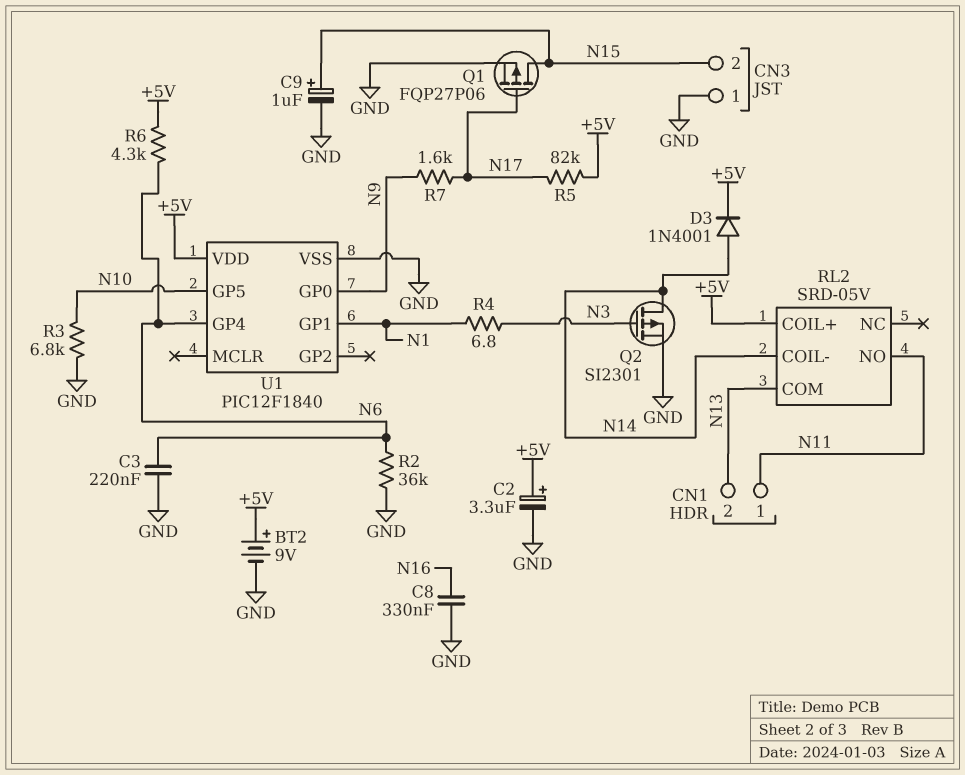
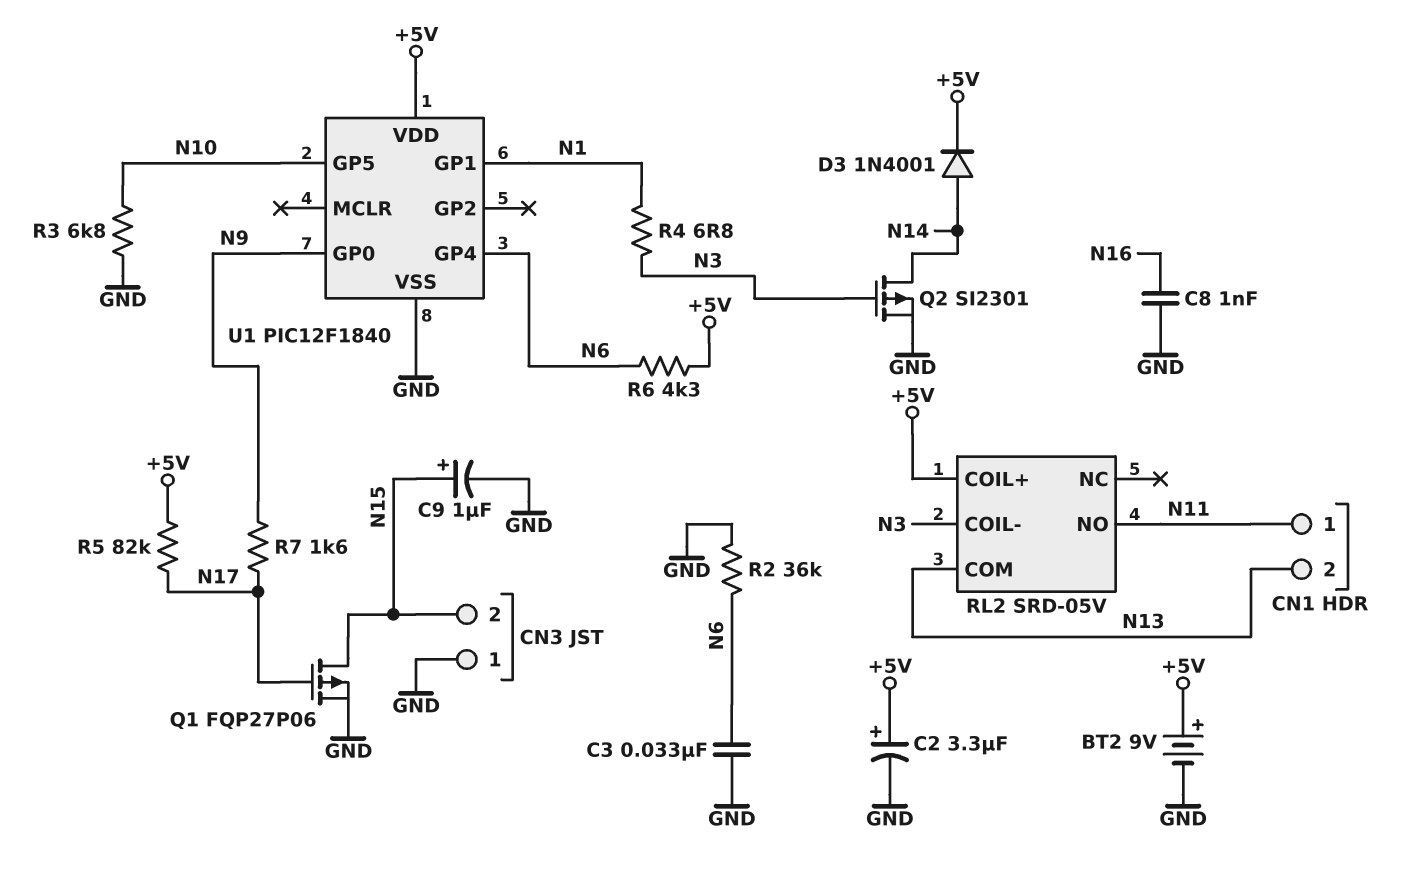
C3: 220nF (GND, N6) -> 33nF (GND, N6)
C8: 330nF (GND, N16) -> 1nF (GND, N16)
RL2 pin COIL-: N14 -> N3

